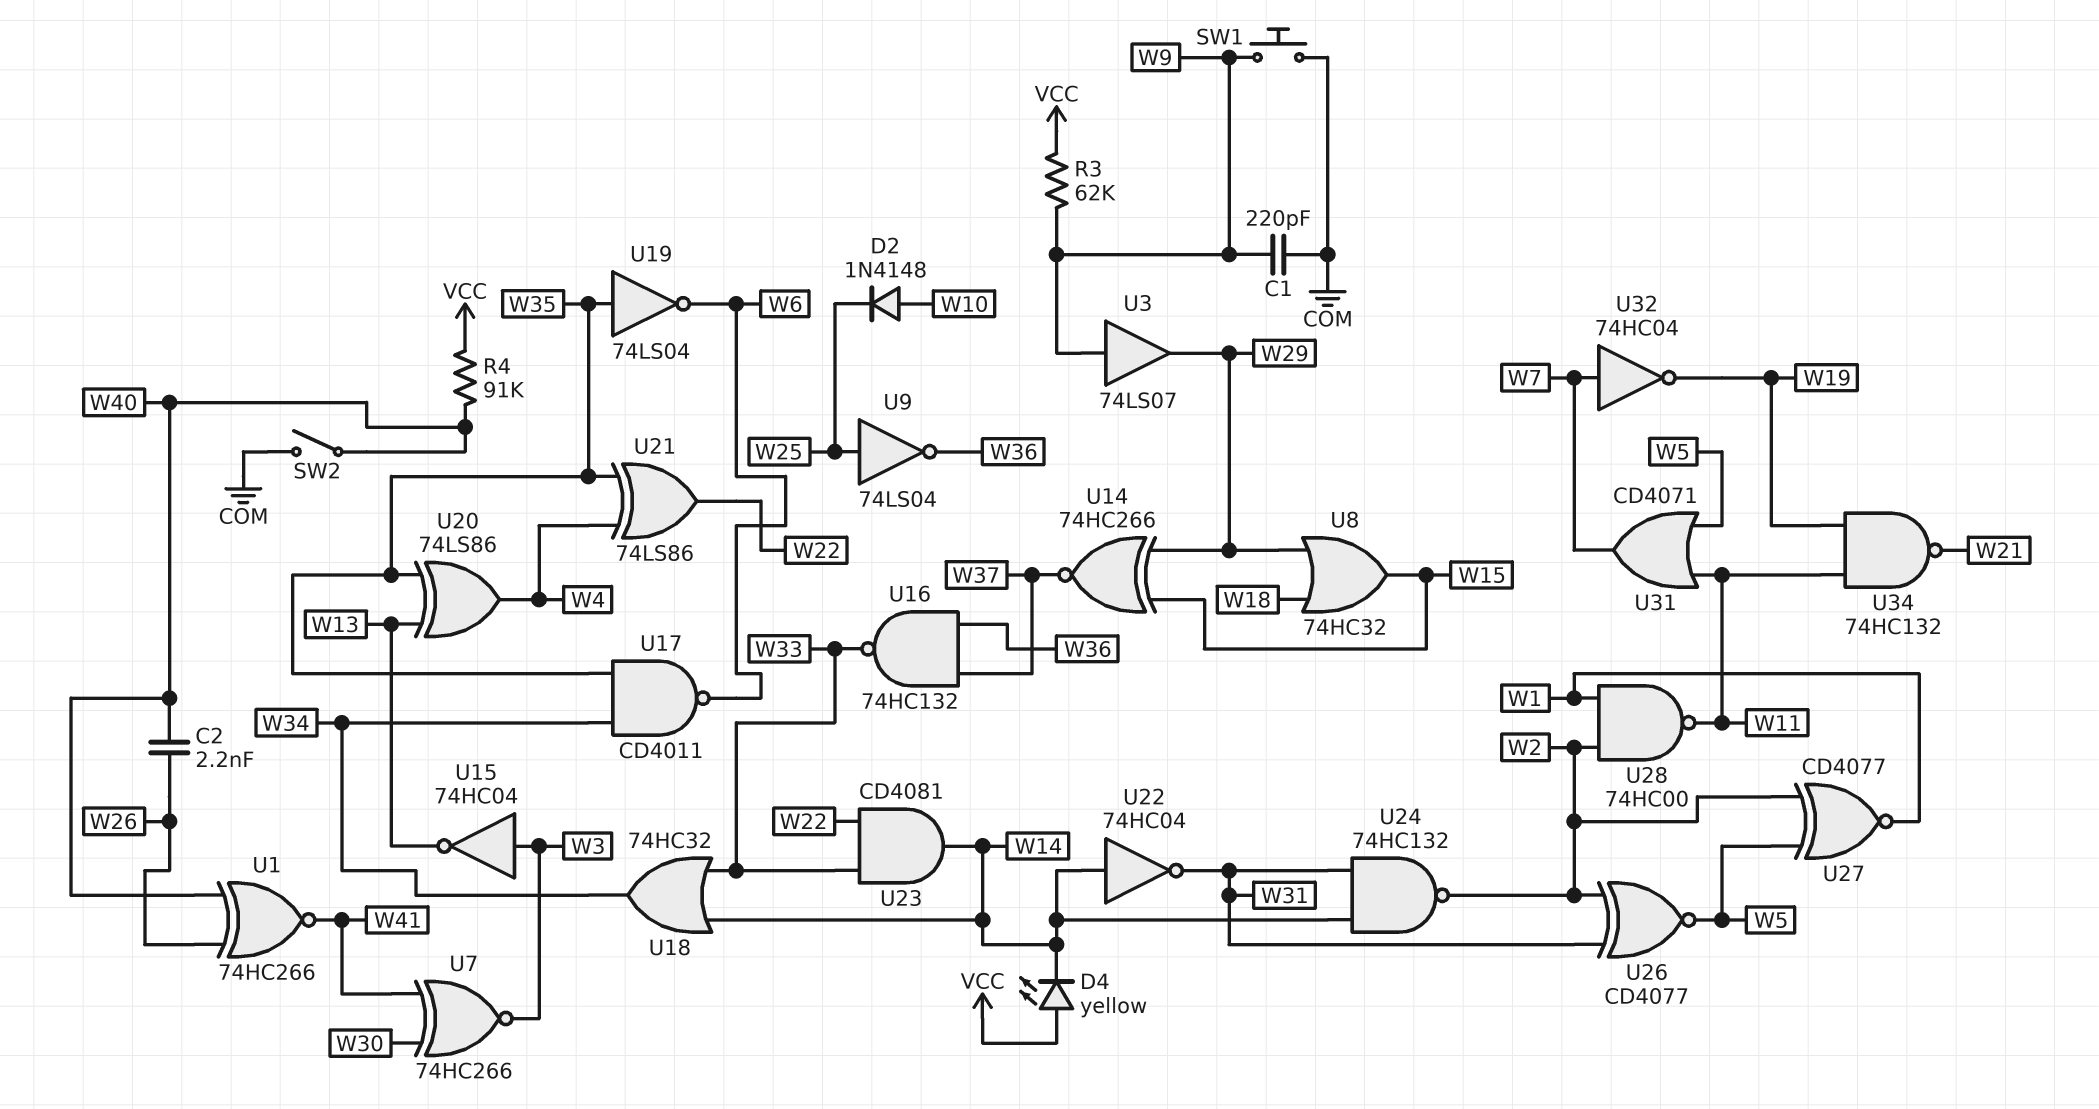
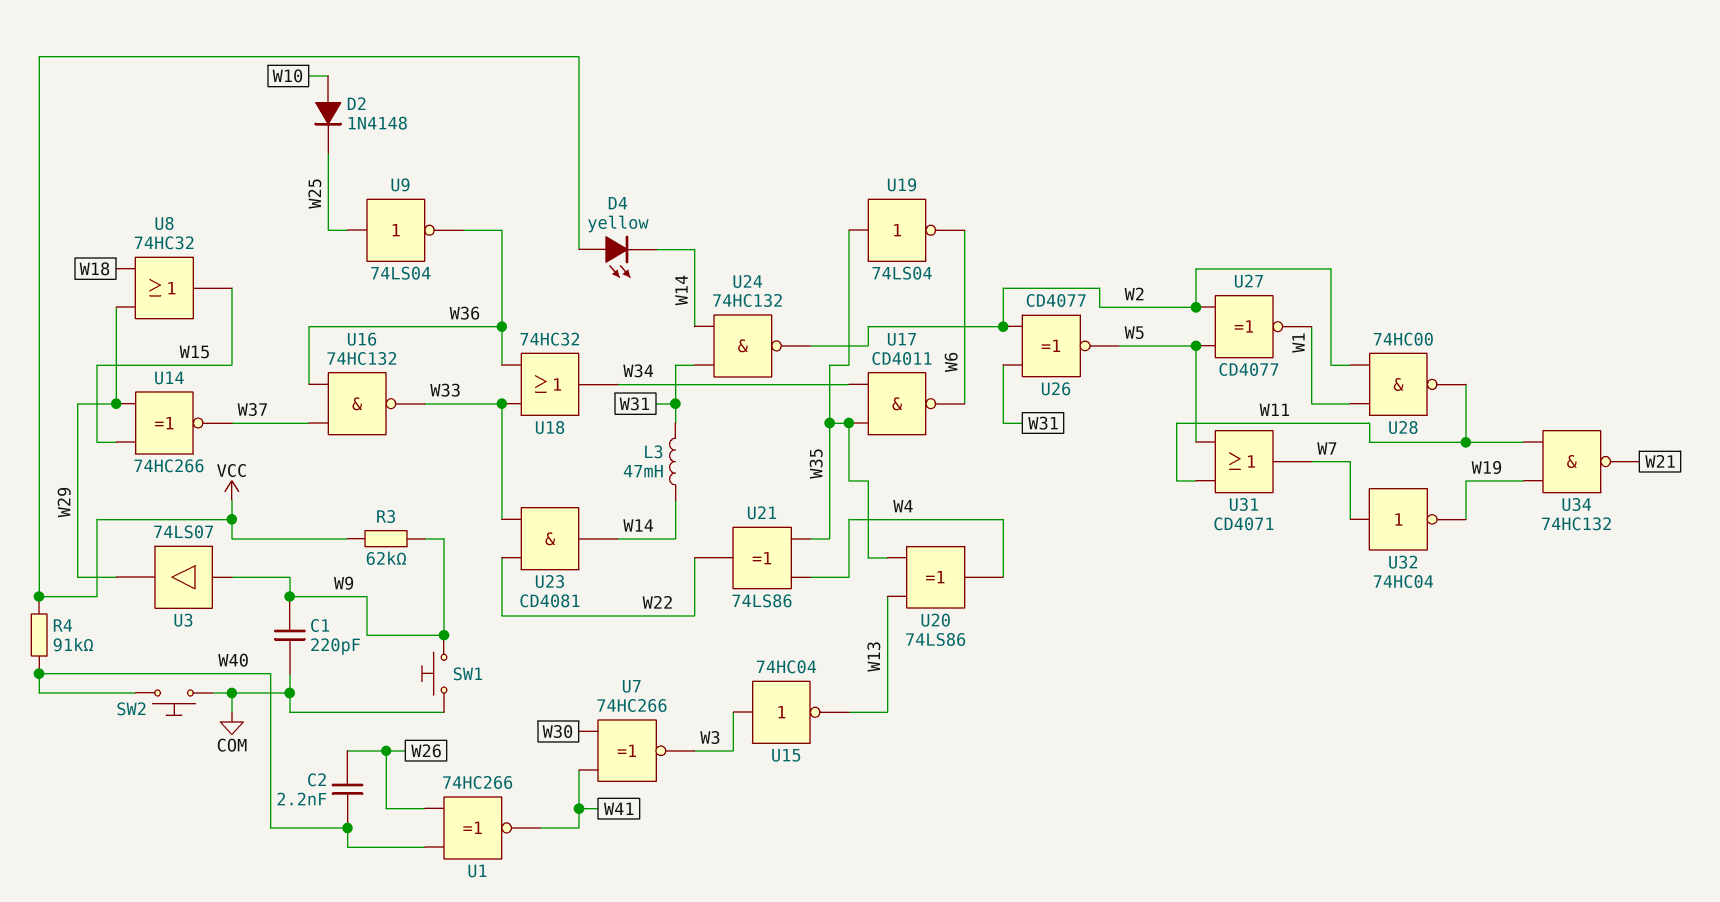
L3: none -> 47mH (W14, W31)
SW2: switch (COM, W40) -> button (COM, W40)
U18: OR 74HC32 (in W14, in W33, out W34) -> OR 74HC32 (in W33, in W36, out W34)
U22: NOT 74HC04 (in W14, out W31) -> none

